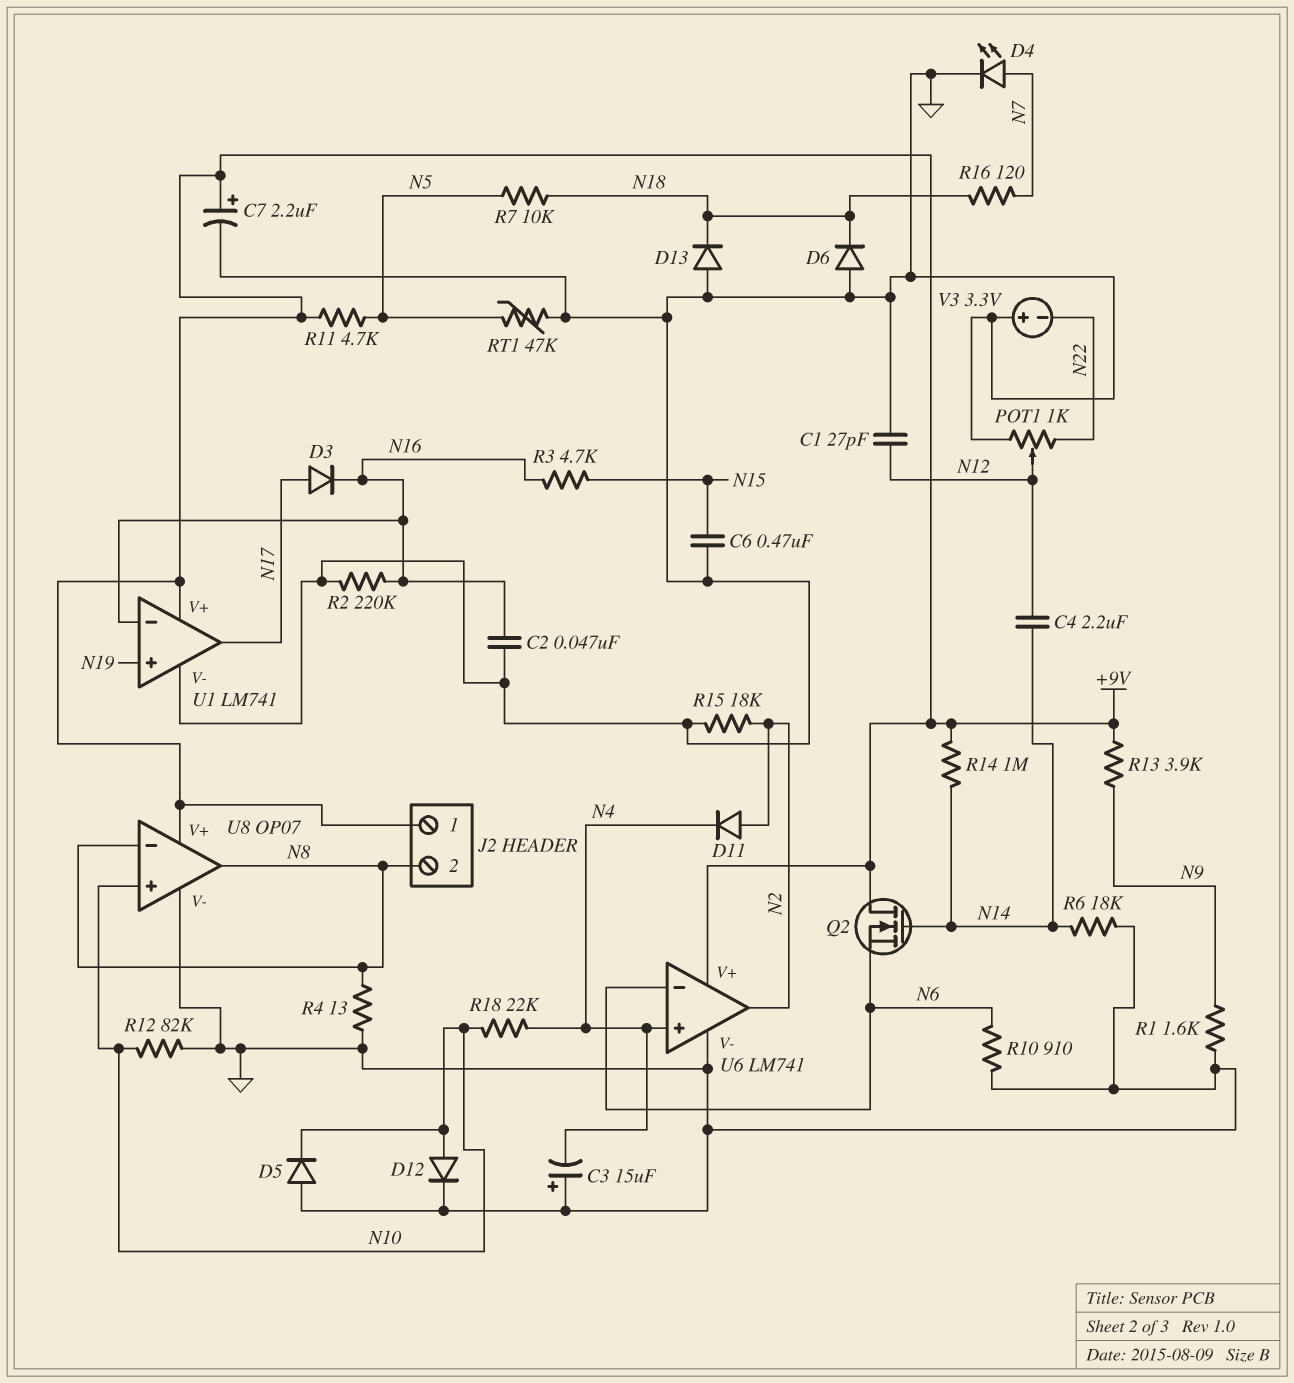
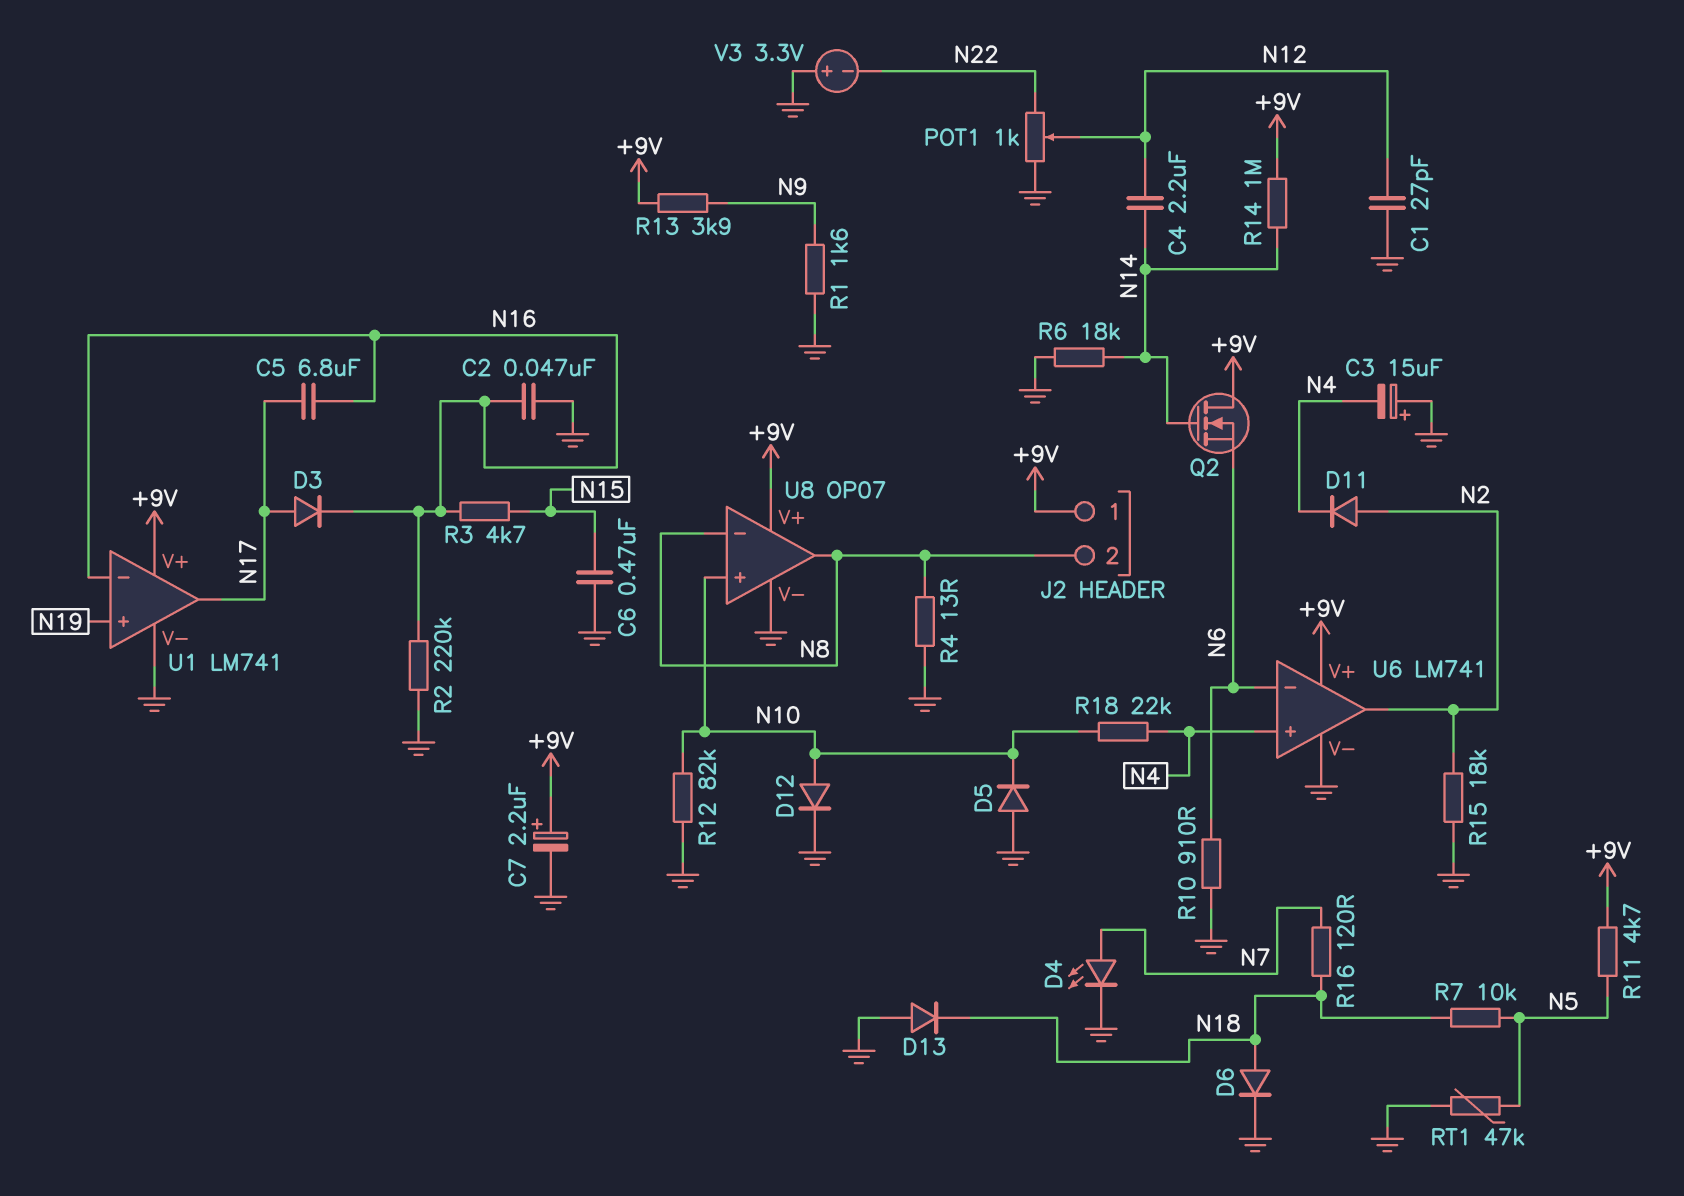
C5: none -> 6.8uF (N16, N17)
D6: diode (A GND, K N18) -> diode (A N18, K GND)

